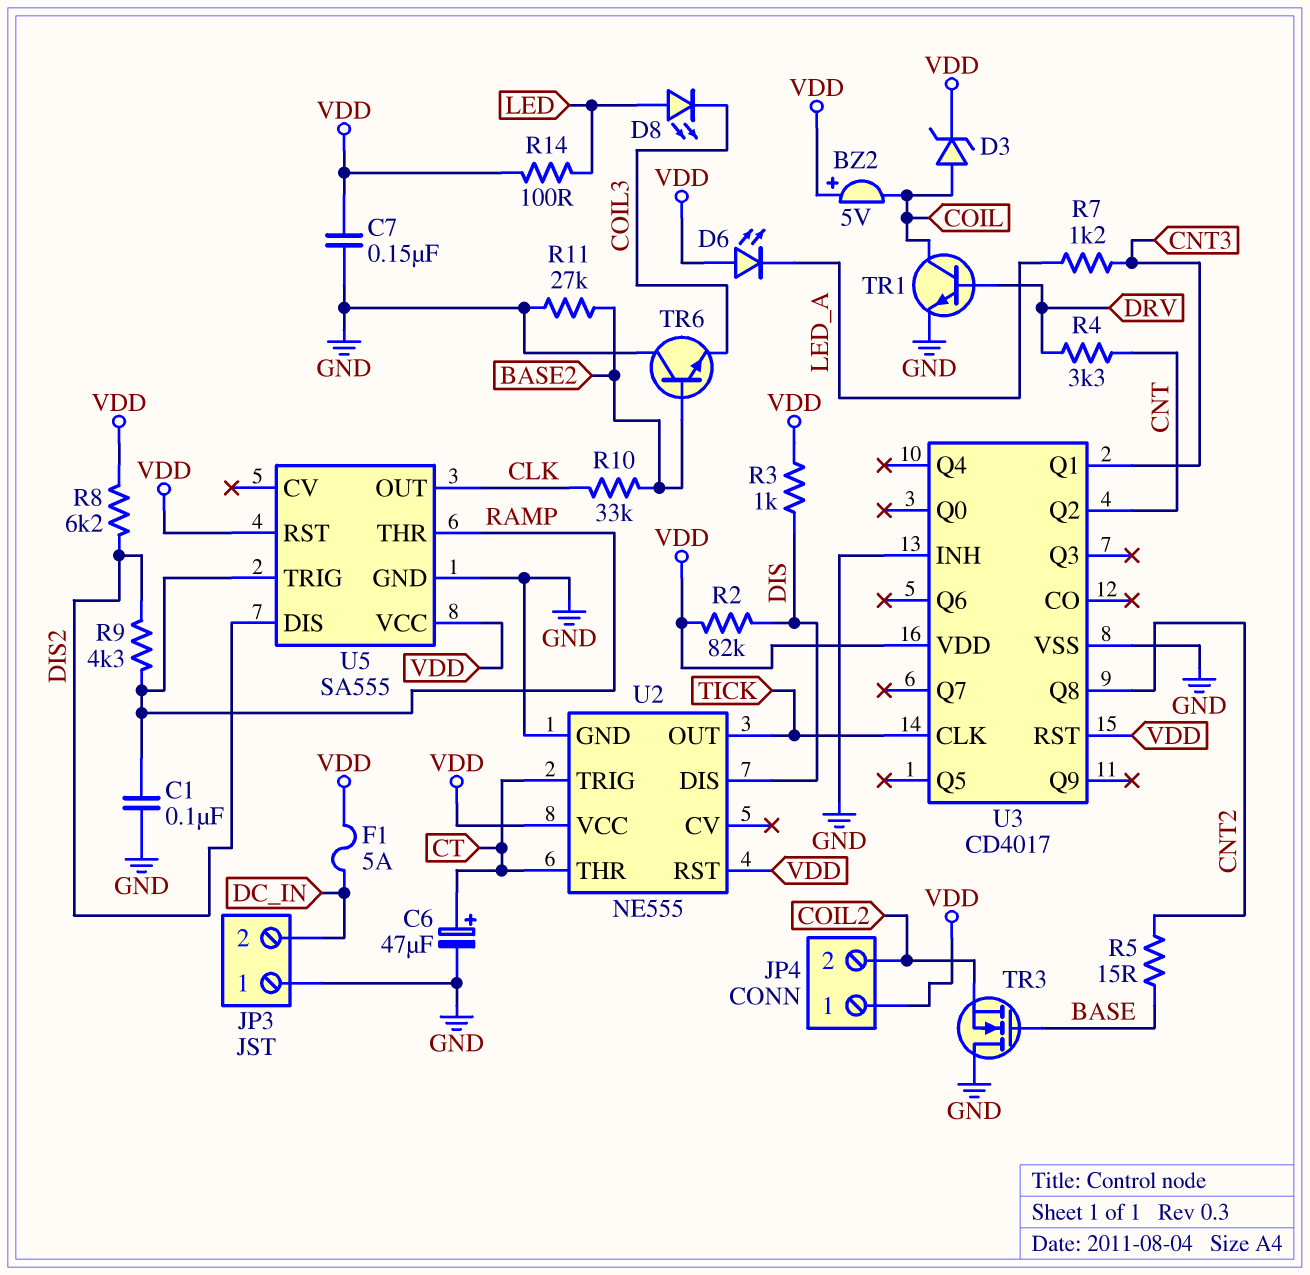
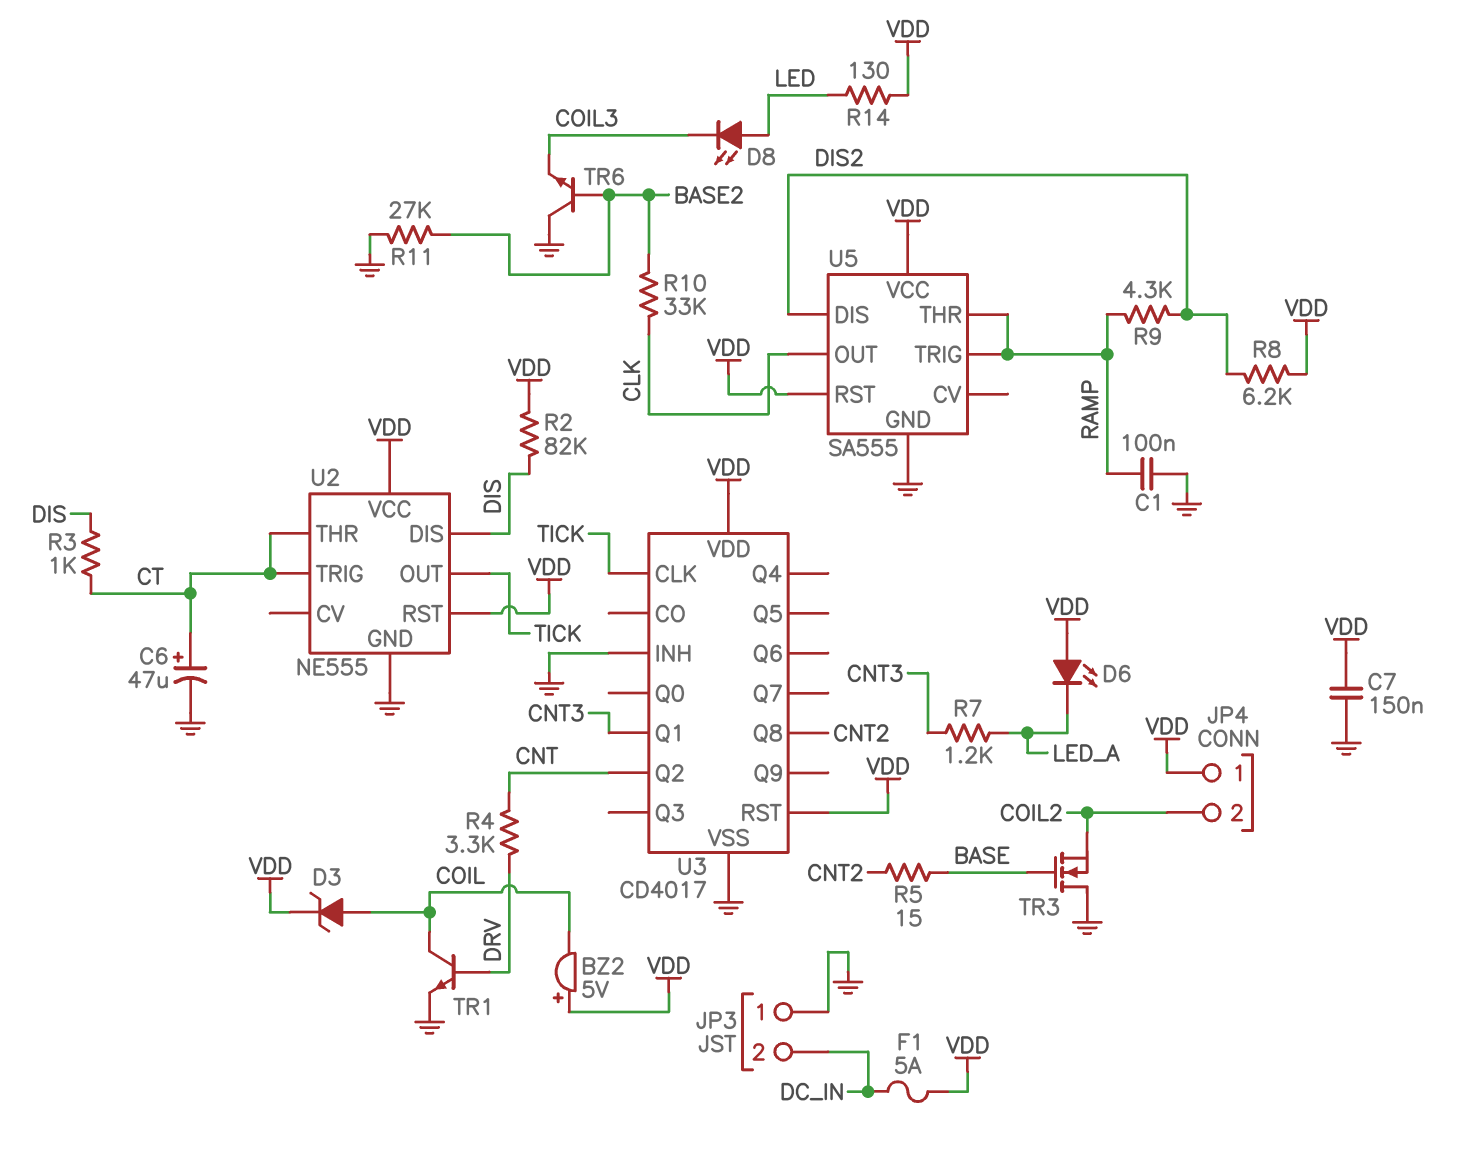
R3: 1k (DIS, VDD) -> 1k (CT, DIS)
R14: 100 (LED, VDD) -> 130 (LED, VDD)

